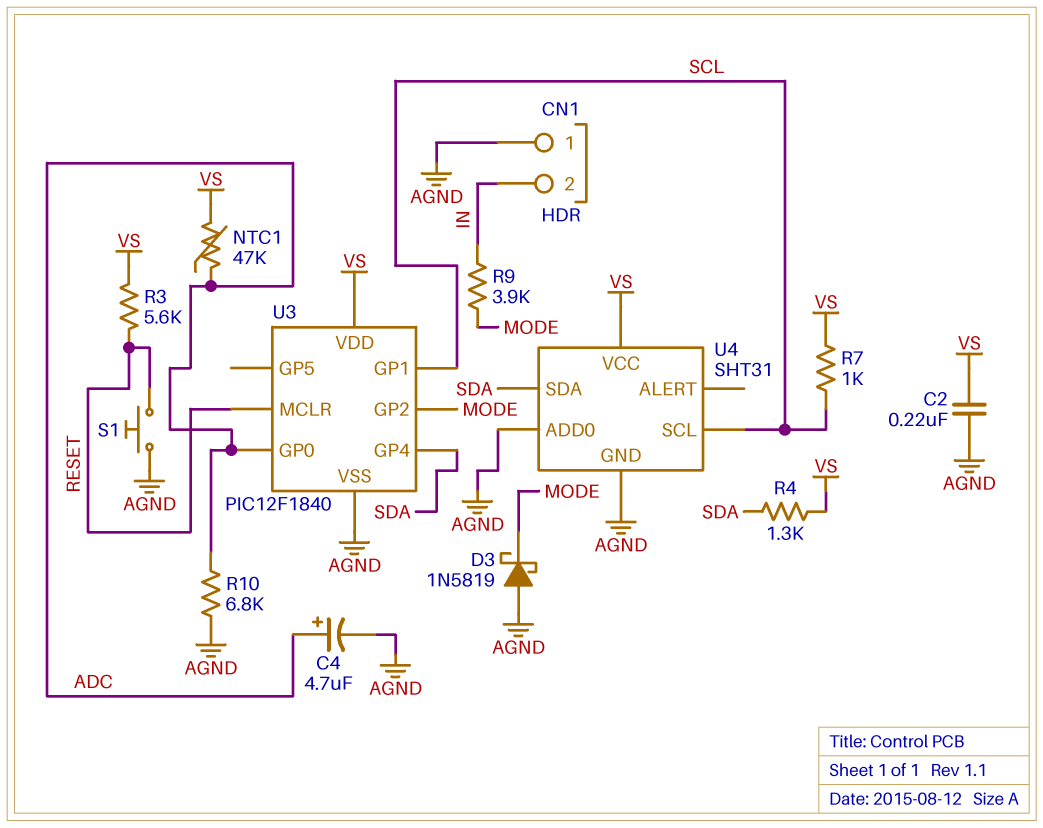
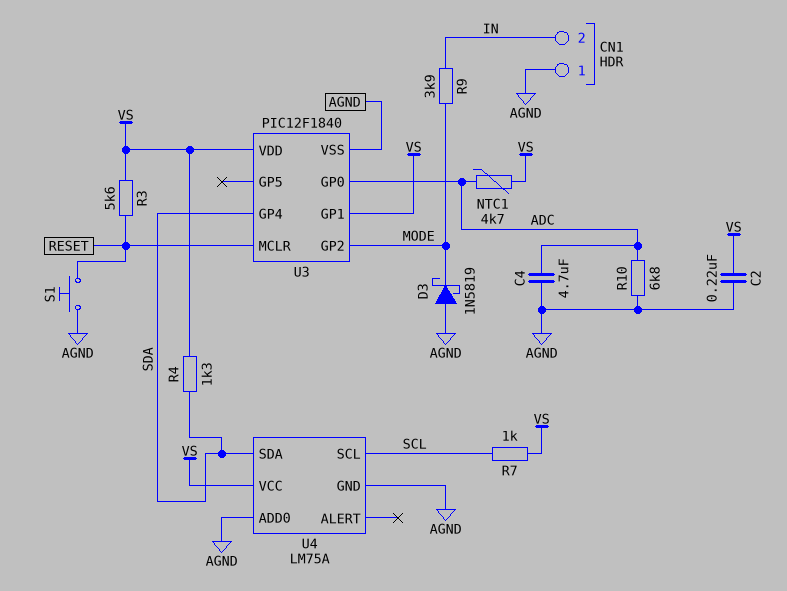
C4: 4.7uF (plus ADC, minus AGND) -> 4.7uF (ADC, AGND)
NTC1: 47k (ADC, VS) -> 4.7k (ADC, VS)
U3 pin GP1: SCL -> VS
U4: SHT31 -> LM75A

